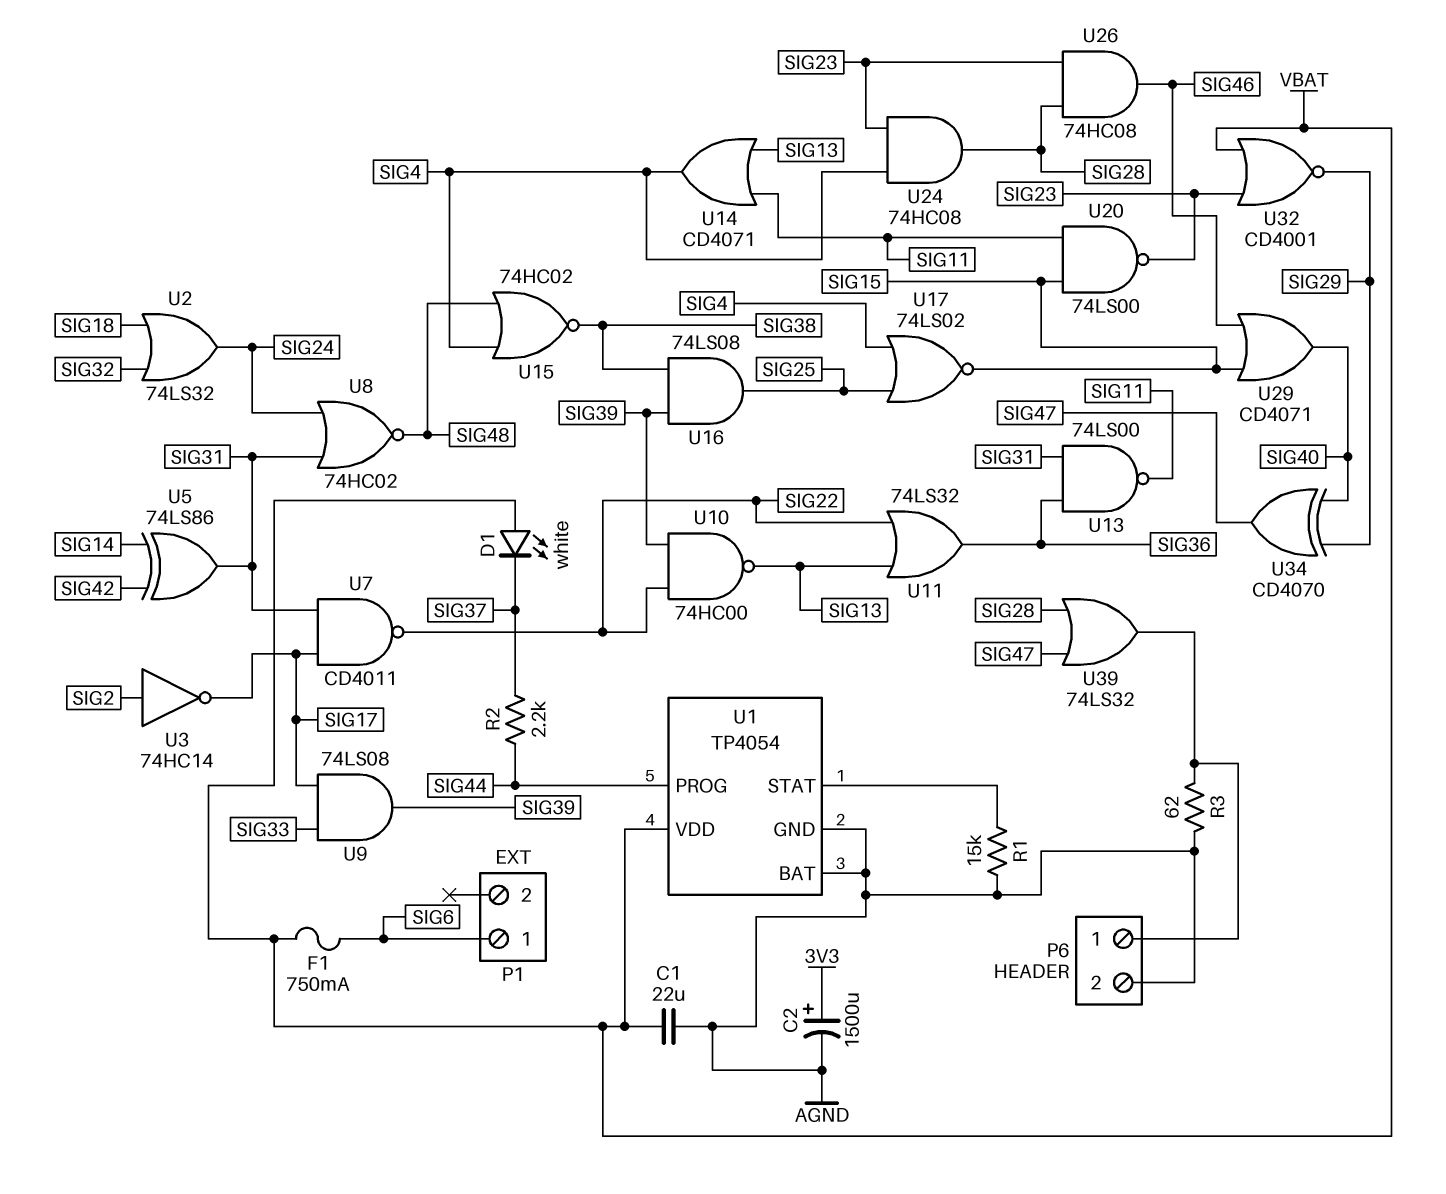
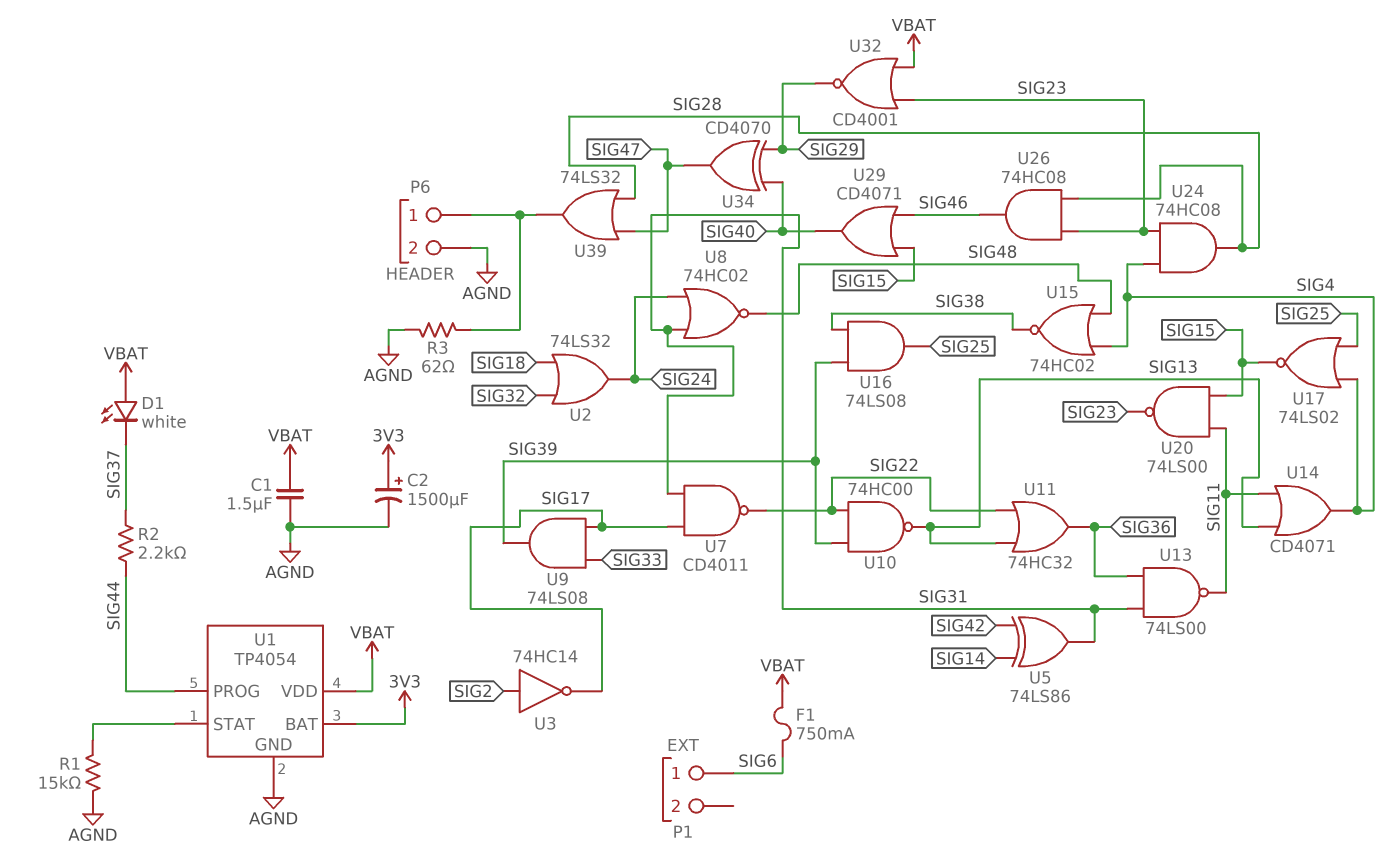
C1: 22uF (AGND, VBAT) -> 1.5uF (AGND, VBAT)
U1 pin BAT: AGND -> 3V3
U11: OR 74LS32 (in SIG13, in SIG22, out SIG36) -> OR 74HC32 (in SIG13, in SIG22, out SIG36)

